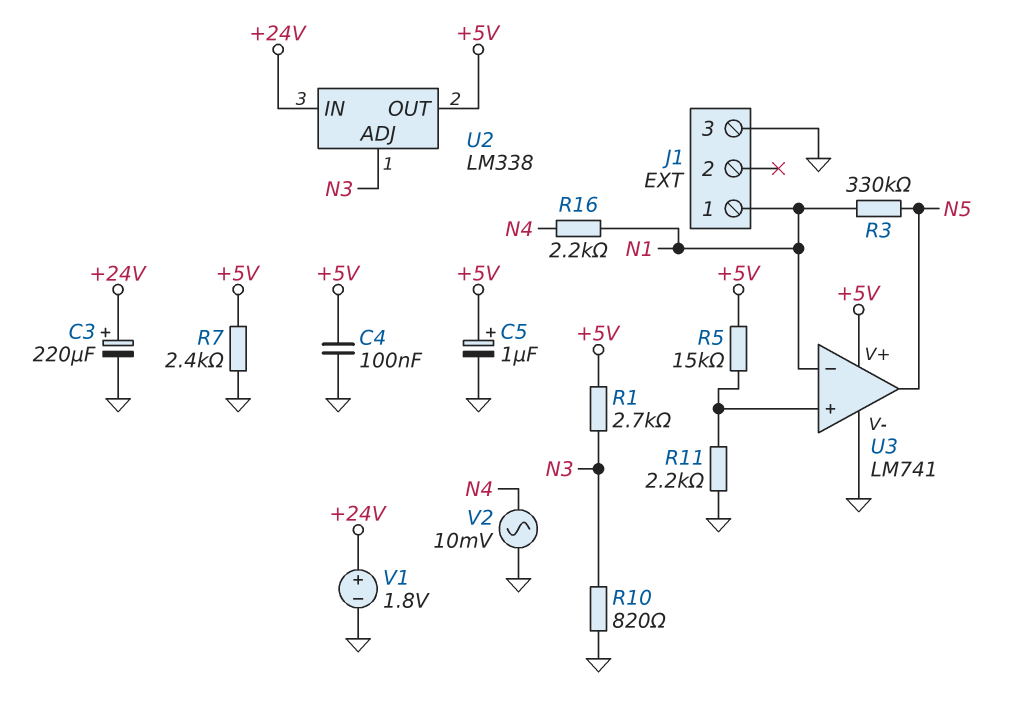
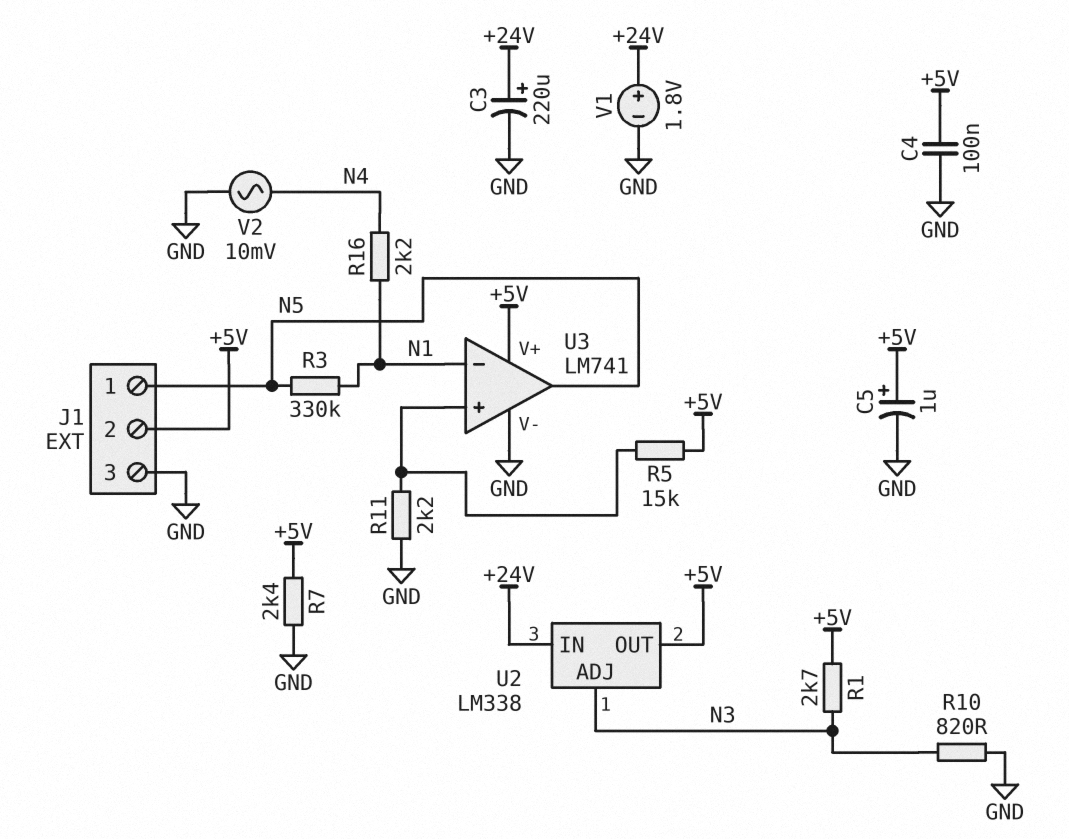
J1 pin 1: N1 -> N5
J1 pin 2: none -> +5V

